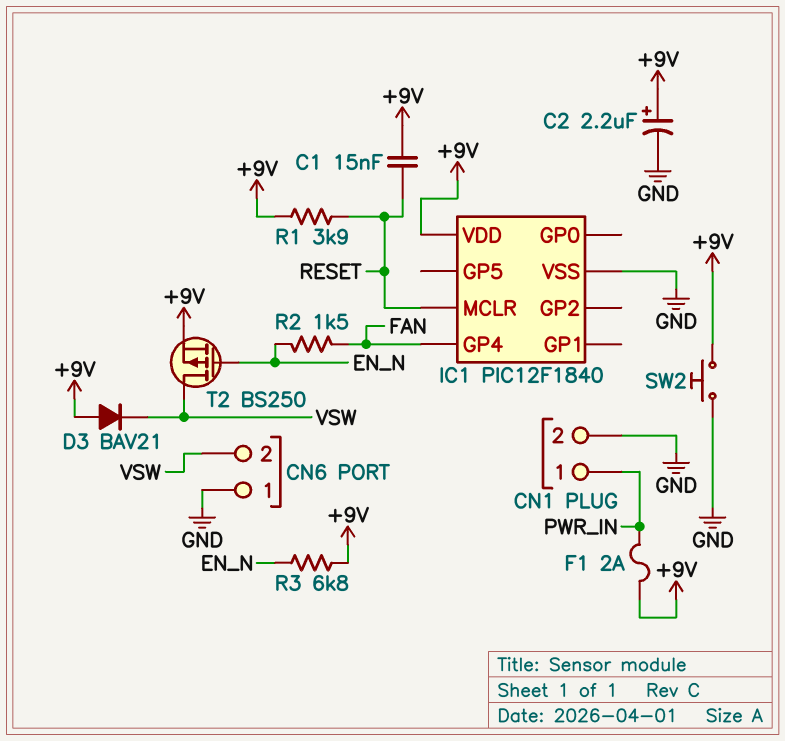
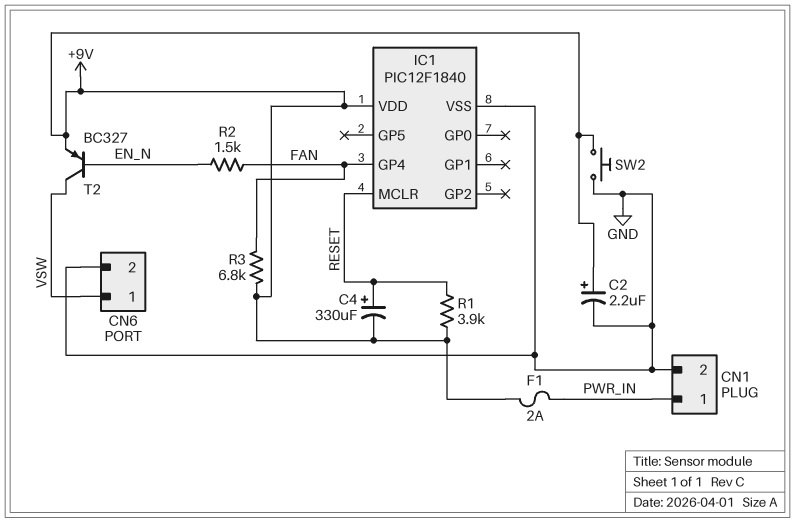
C1: 15nF (+9V, RESET) -> none
C4: none -> 330uF (plus RESET, minus +9V)
CN6 pin 1: GND -> VSW
CN6 pin 2: VSW -> GND
D3: diode BAV21 (A +9V, K VSW) -> none
R3: 6.8k (+9V, EN_N) -> 6.8k (+9V, FAN)
T2: PMOS BS250 (G EN_N, D VSW, S +9V) -> PNP BC327 (B EN_N, C VSW, E +9V)

